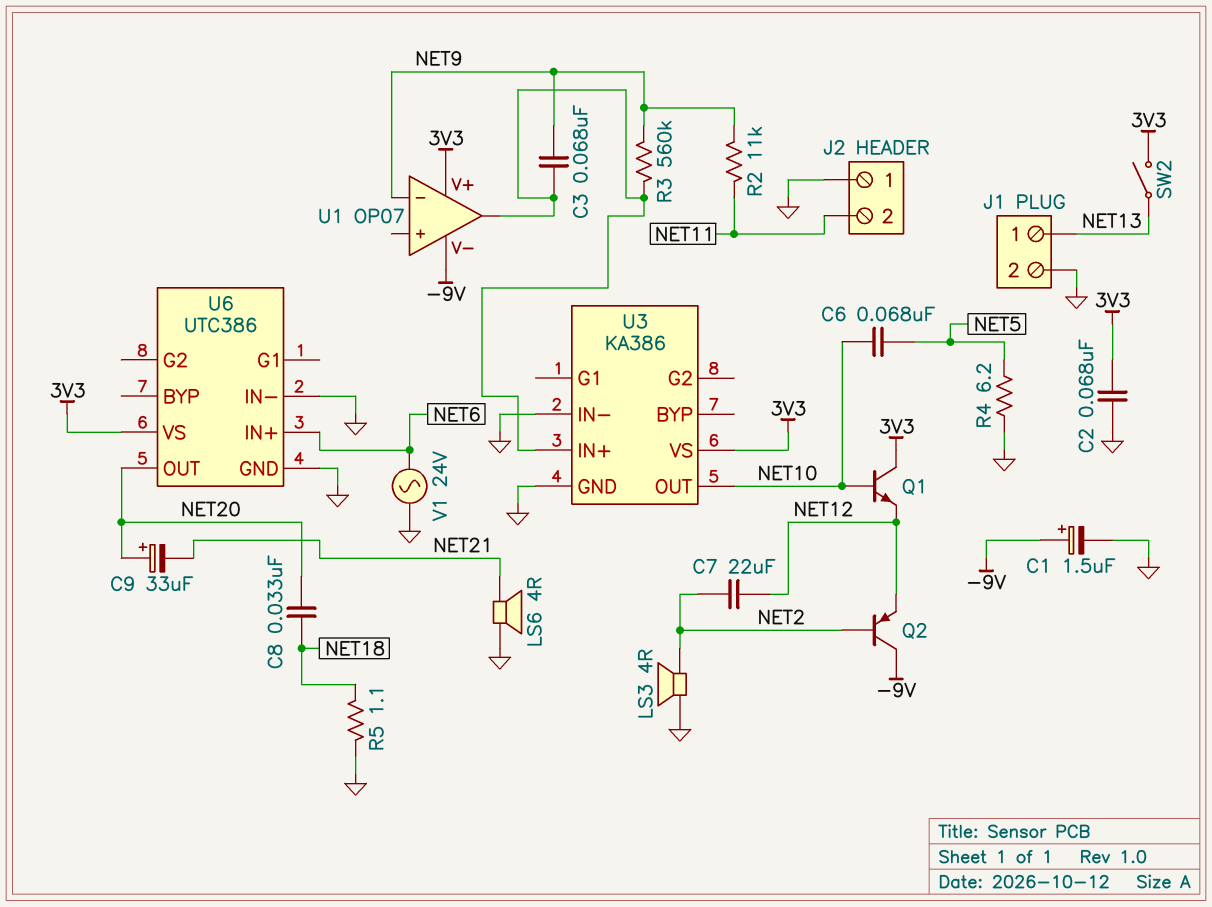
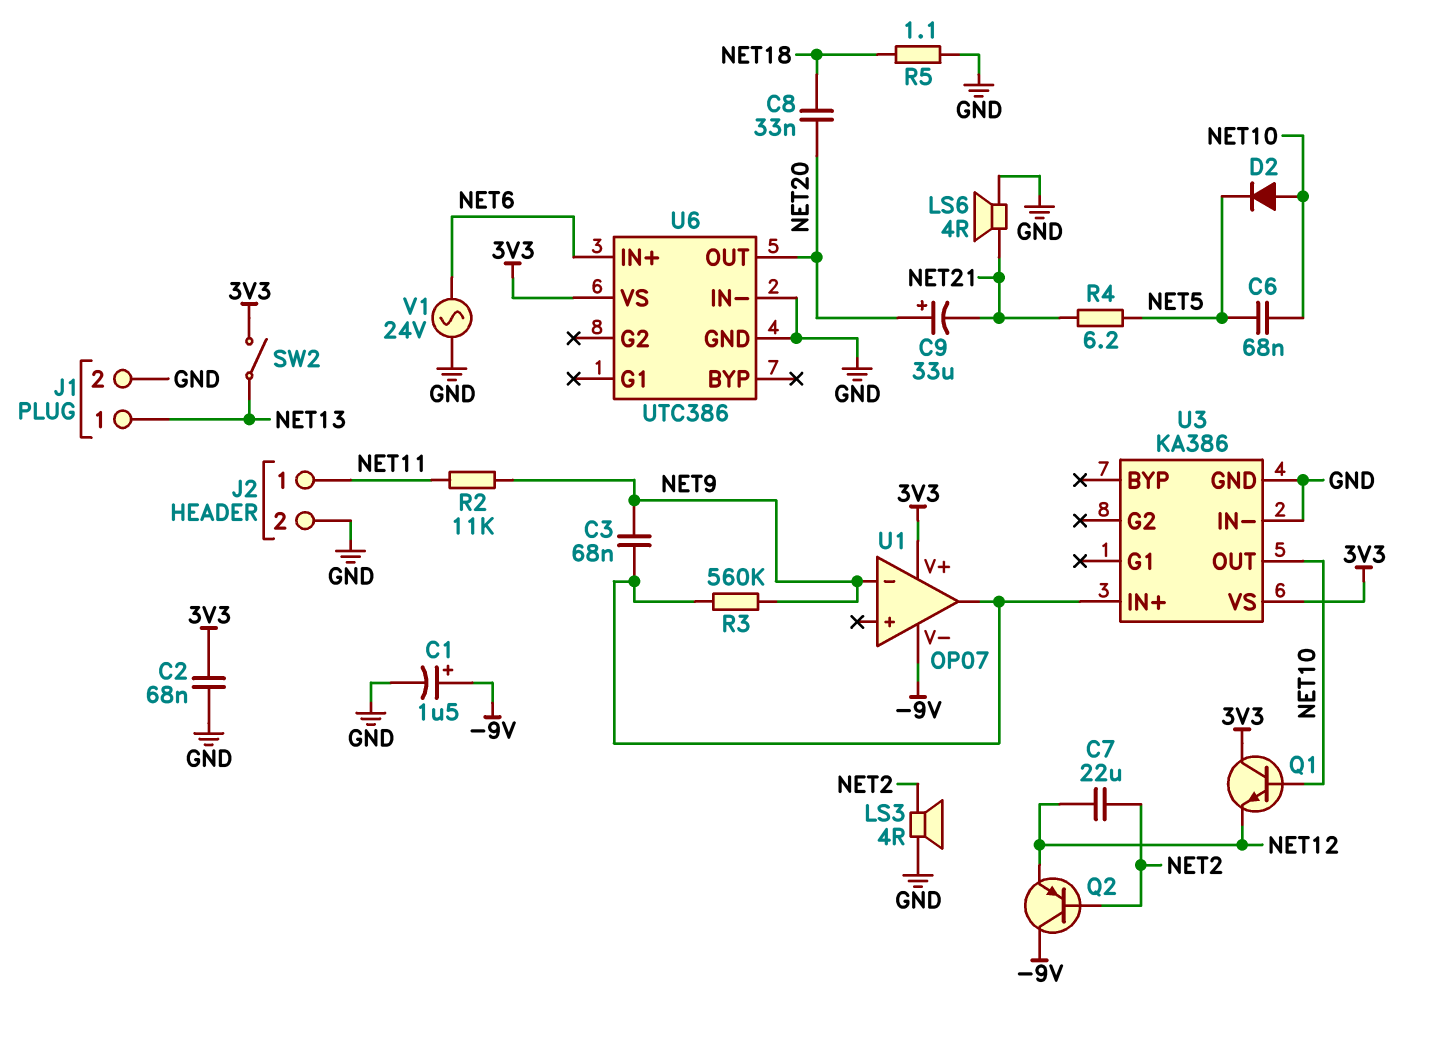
D2: none -> diode (A NET10, K NET5)
J2 pin 1: GND -> NET11
J2 pin 2: NET11 -> GND
R4: 6.2 (GND, NET5) -> 6.2 (NET5, NET21)

